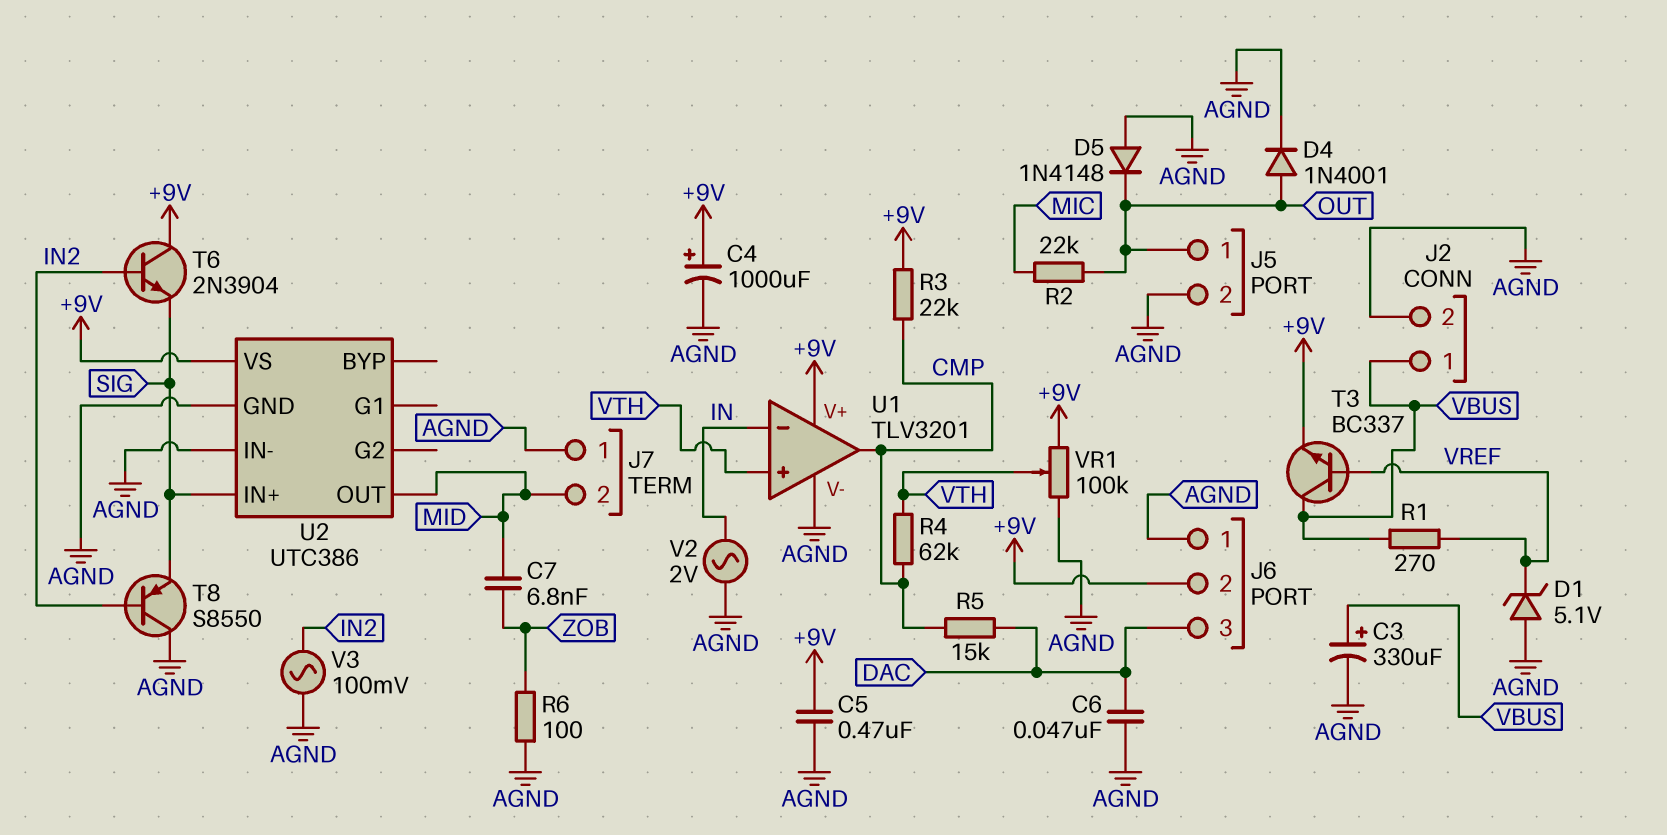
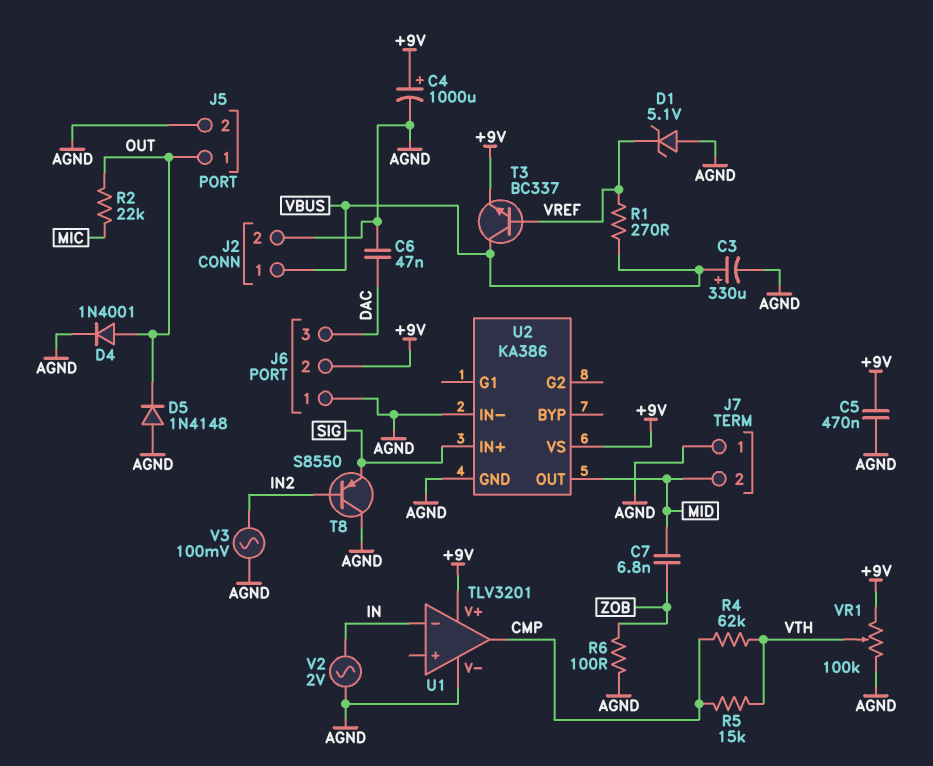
R3: 22k (+9V, CMP) -> none
R5: 15k (CMP, DAC) -> 15k (CMP, VTH)
T6: NPN 2N3904 (B IN2, C +9V, E SIG) -> none
U1 pin in+: VTH -> none
U2: UTC386 -> KA386

